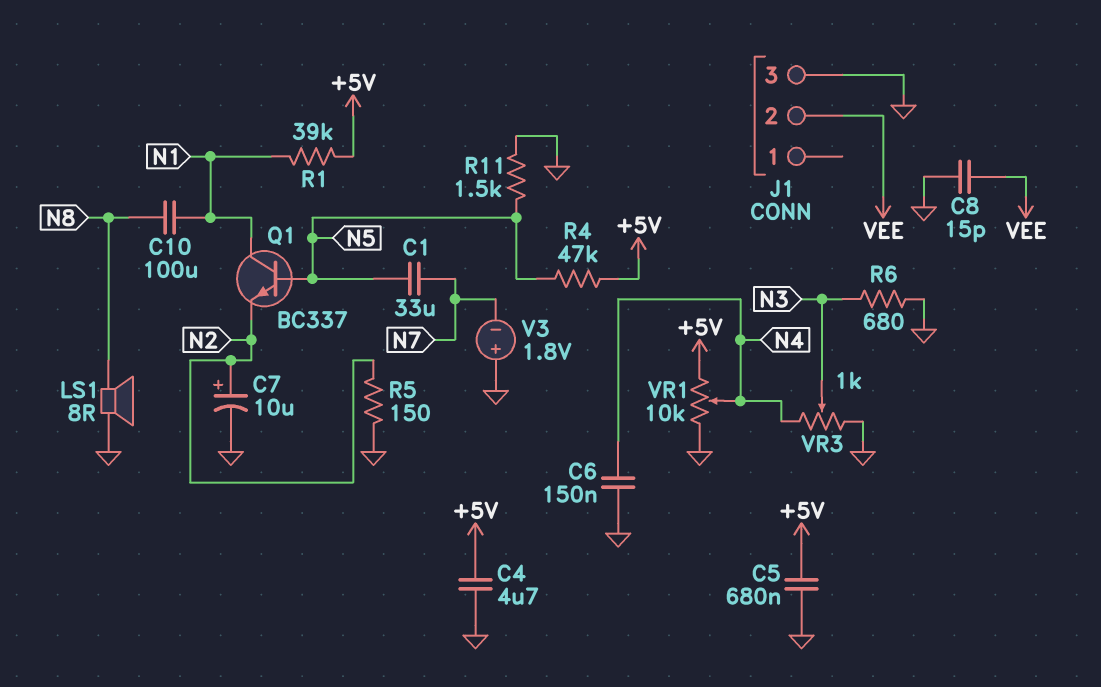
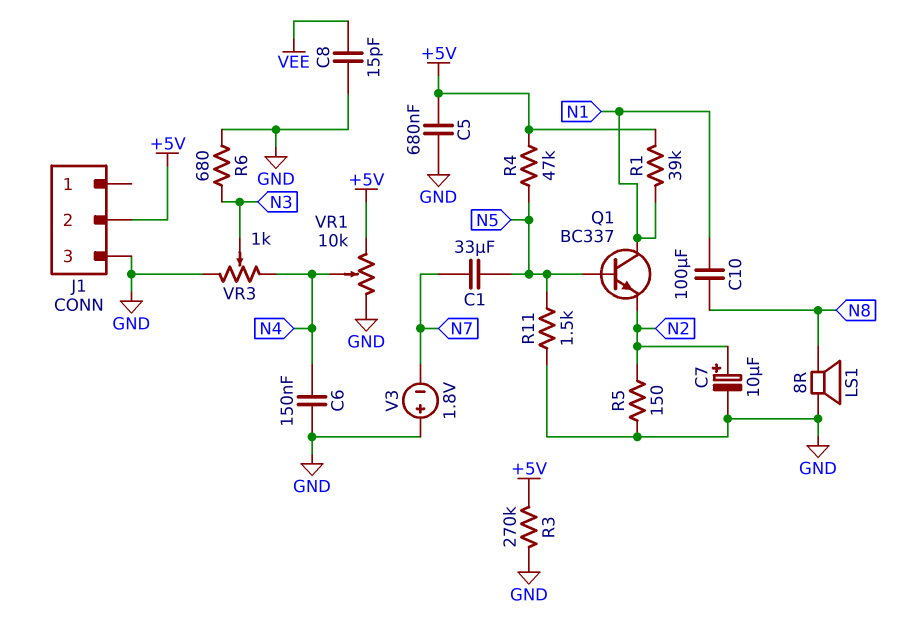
C4: 4.7uF (+5V, GND) -> none
J1 pin 2: VEE -> +5V
R3: none -> 270k (+5V, GND)

